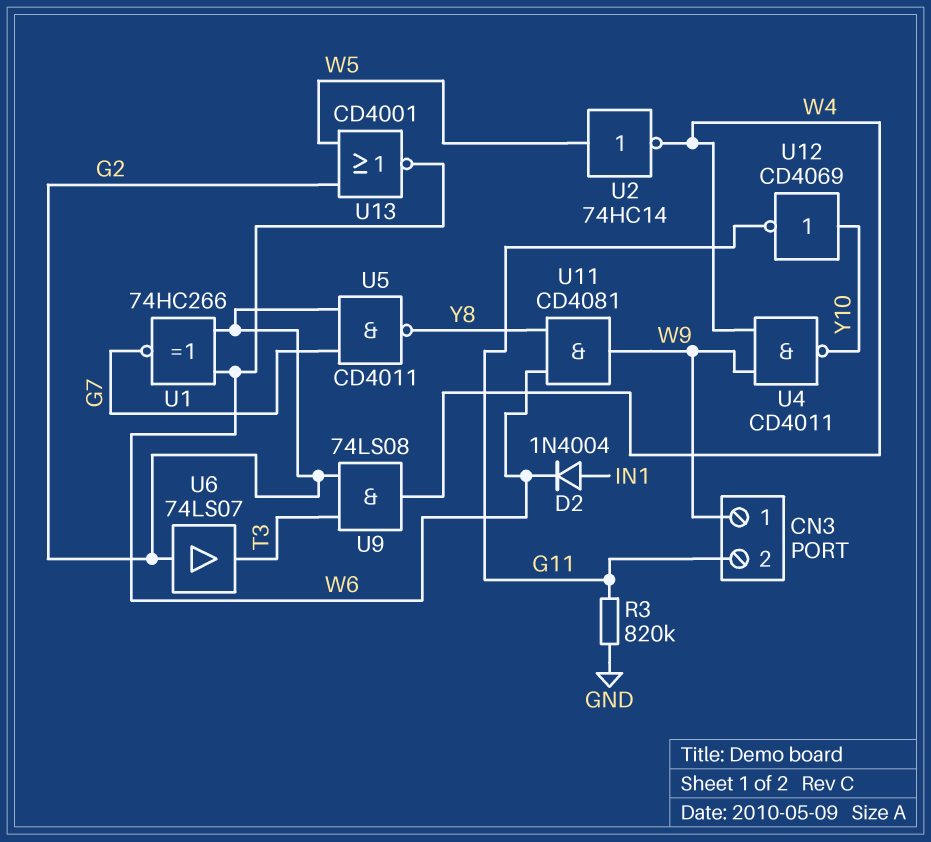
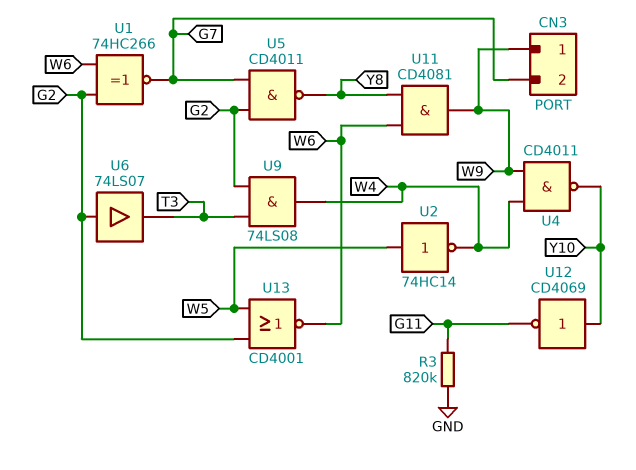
CN3 pin 2: G11 -> G7
D2: diode 1N4004 (A IN1, K W6) -> none

